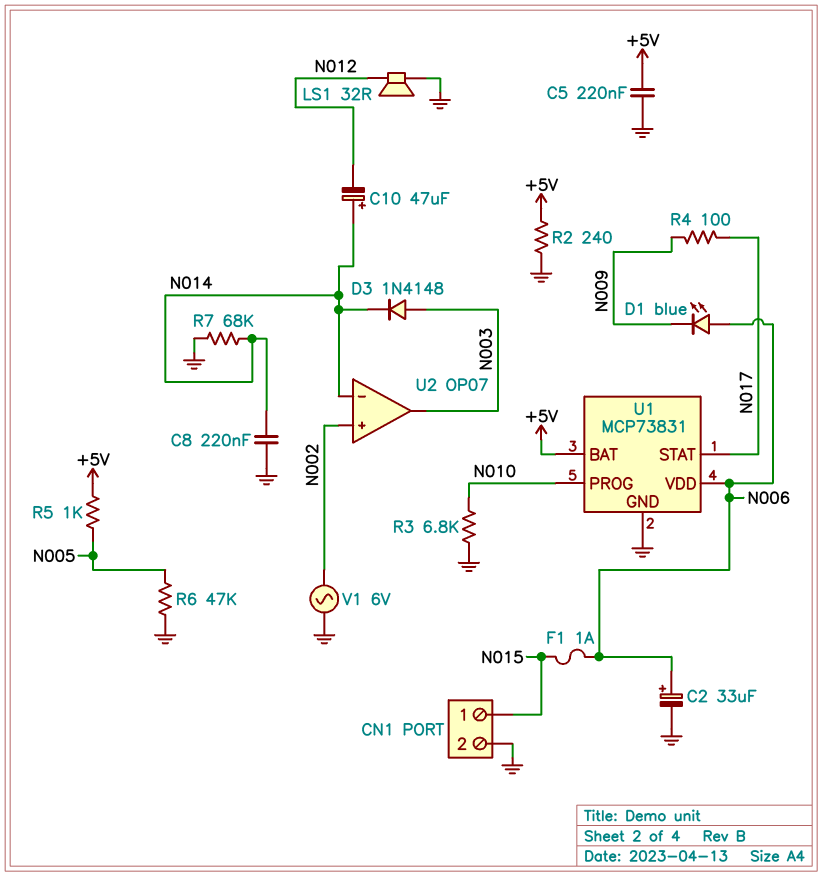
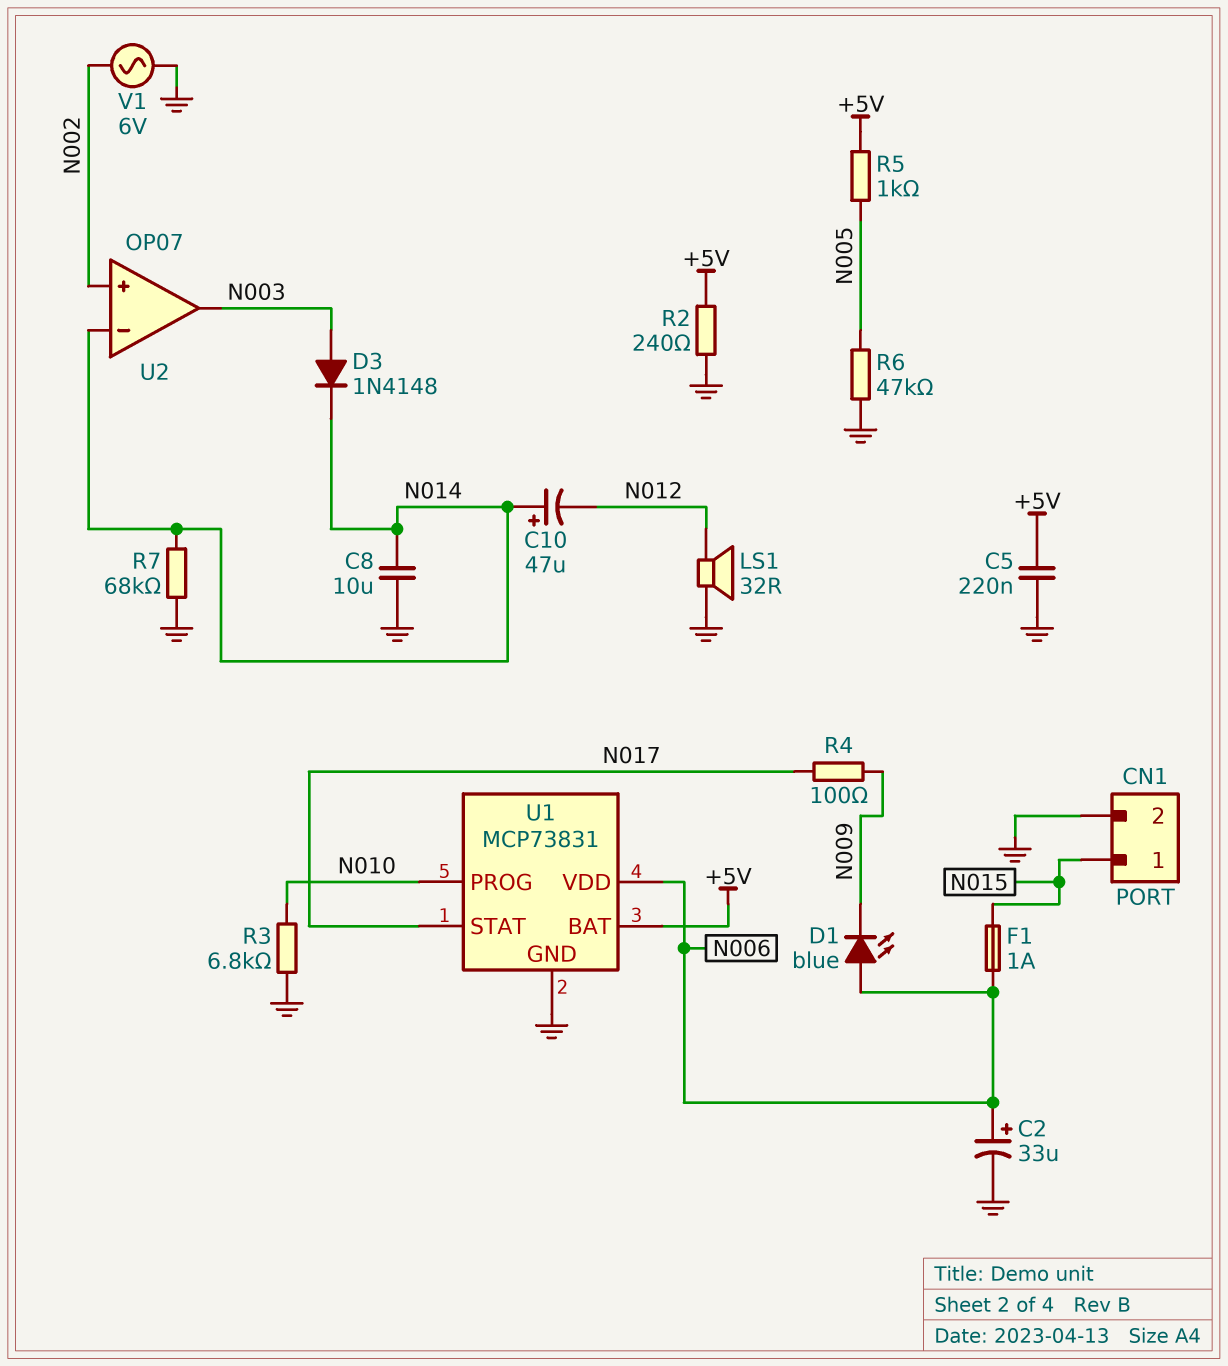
C8: 220nF (GND, N014) -> 10uF (GND, N014)

